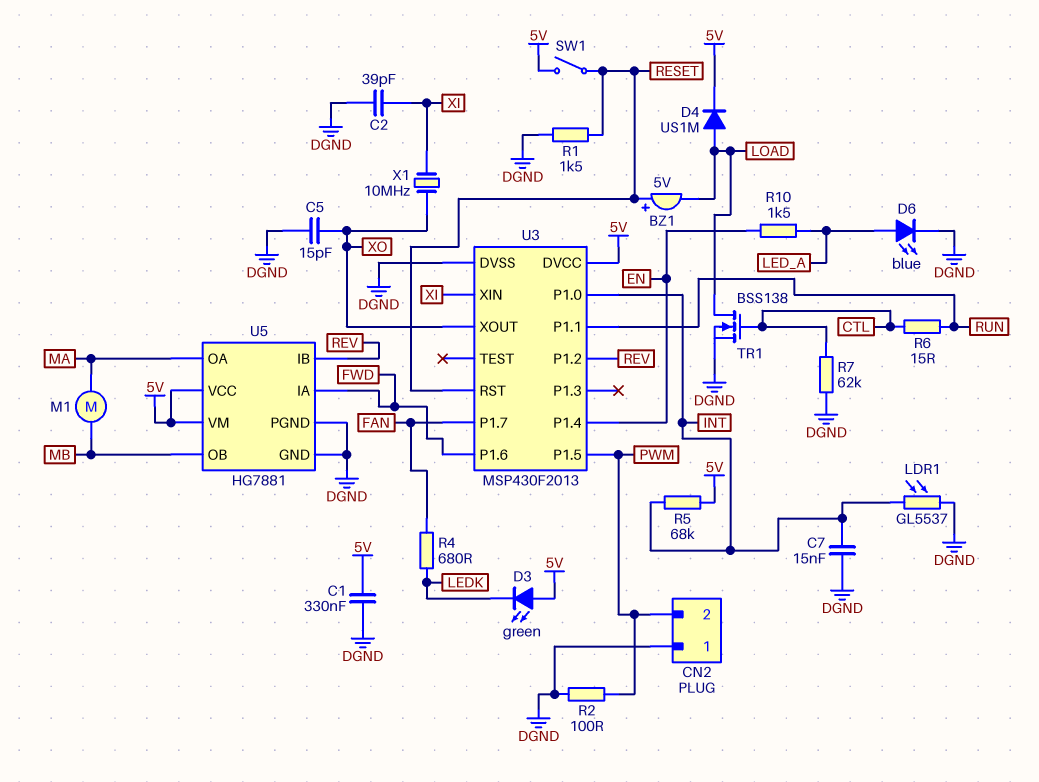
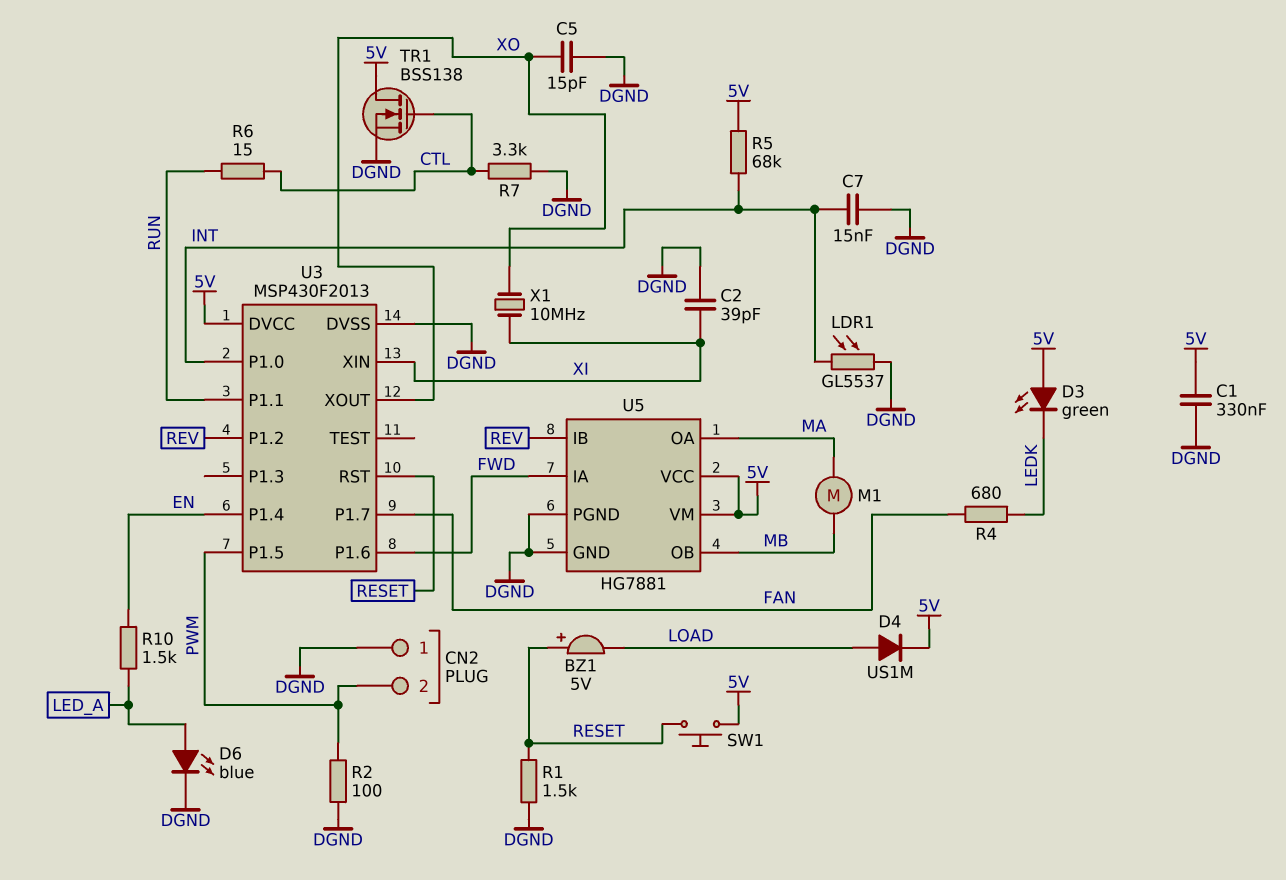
R7: 62k (CTL, DGND) -> 3.3k (CTL, DGND)
SW1: switch (5V, RESET) -> button (5V, RESET)
TR1: NMOS BSS138 (G CTL, D LOAD, S DGND) -> NMOS BSS138 (G CTL, D 5V, S DGND)

